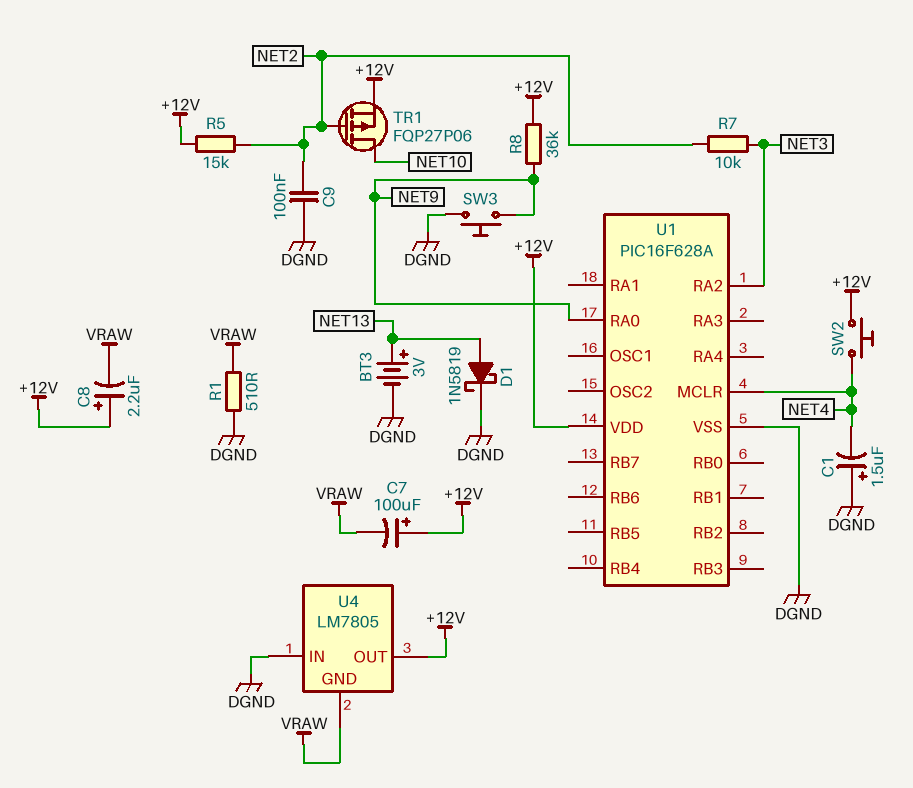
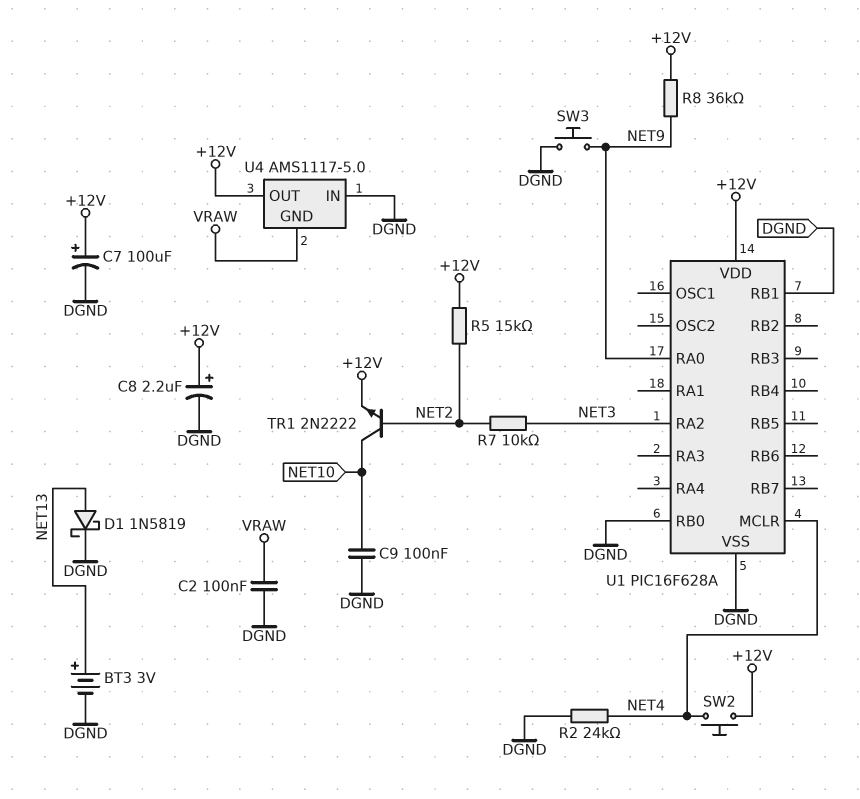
C1: 1.5uF (plus DGND, minus NET4) -> none
C2: none -> 100nF (DGND, VRAW)
C7: 100uF (plus +12V, minus VRAW) -> 100uF (plus +12V, minus DGND)
C8: 2.2uF (plus +12V, minus VRAW) -> 2.2uF (plus +12V, minus DGND)
C9: 100nF (DGND, NET2) -> 100nF (DGND, NET10)
R1: 510 (DGND, VRAW) -> none
R2: none -> 24k (DGND, NET4)
TR1: PMOS FQP27P06 (G NET2, D NET10, S +12V) -> NPN 2N2222 (B NET2, C NET10, E +12V)
U1 pin RB0: none -> DGND
U1 pin RB1: none -> DGND
U4: LM7805 -> AMS1117-5.0

